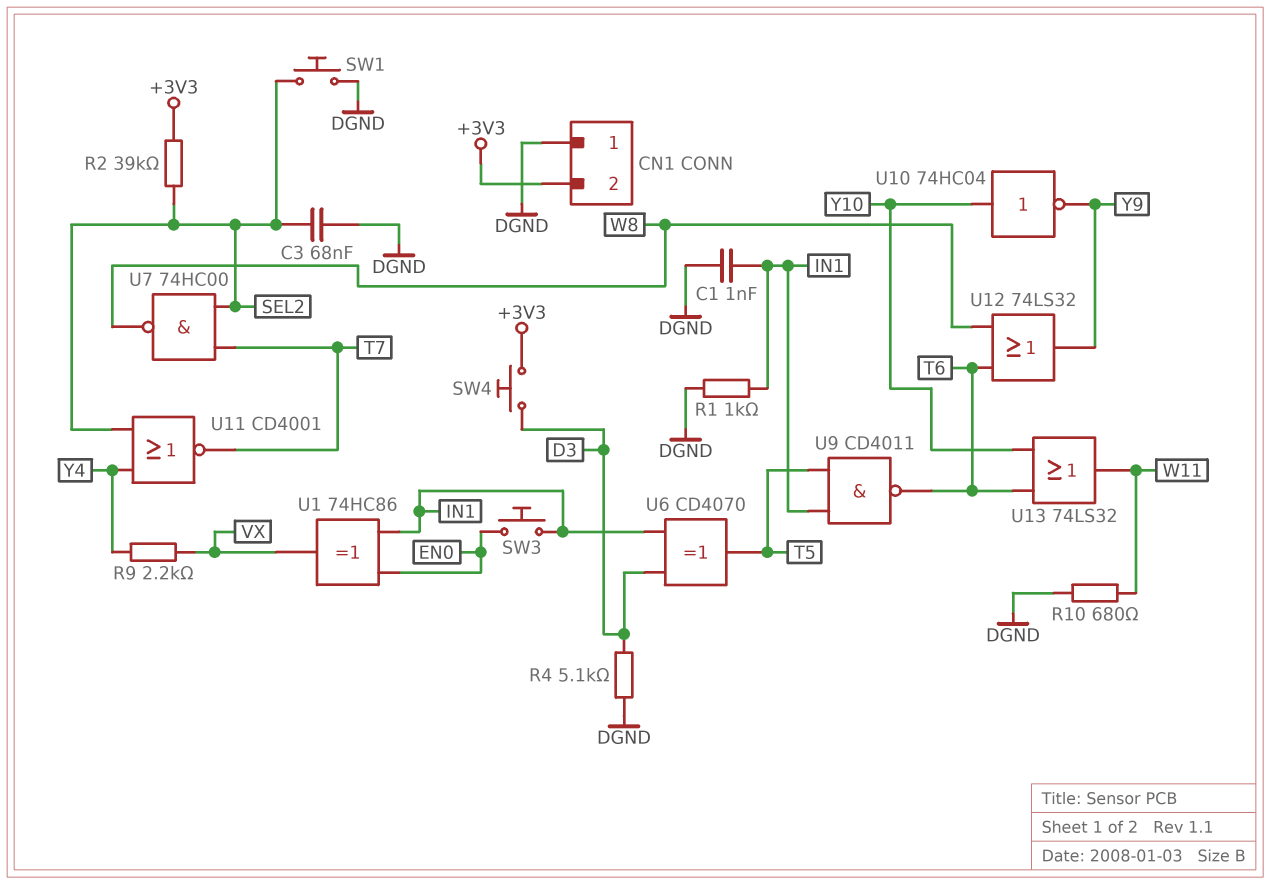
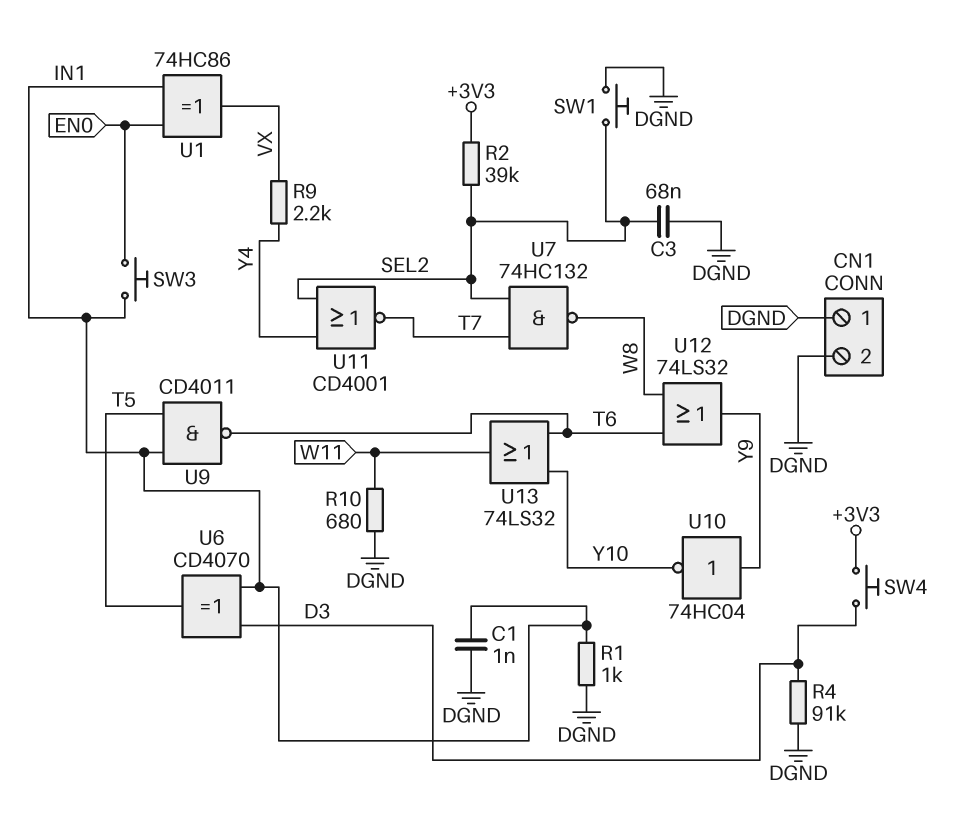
CN1 pin 2: +3V3 -> DGND
R4: 5.1k (D3, DGND) -> 91k (D3, DGND)
U7: NAND 74HC00 (in SEL2, in T7, out W8) -> NAND 74HC132 (in SEL2, in T7, out W8)
U10: NOT 74HC04 (in Y10, out Y9) -> NOT 74HC04 (in Y9, out Y10)

